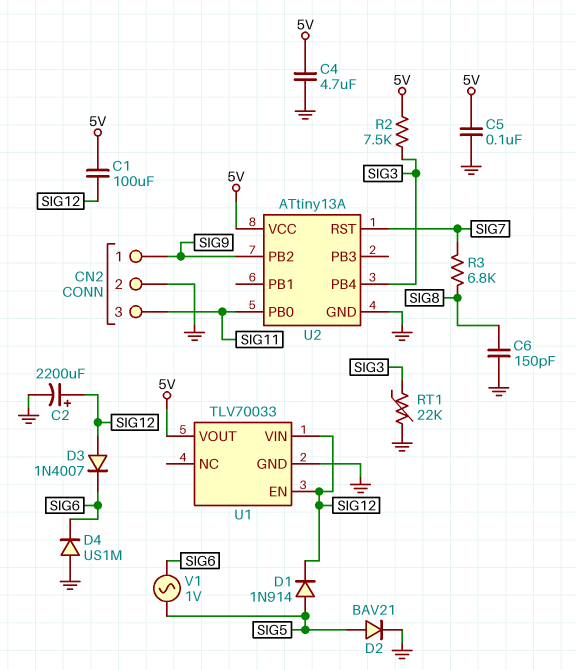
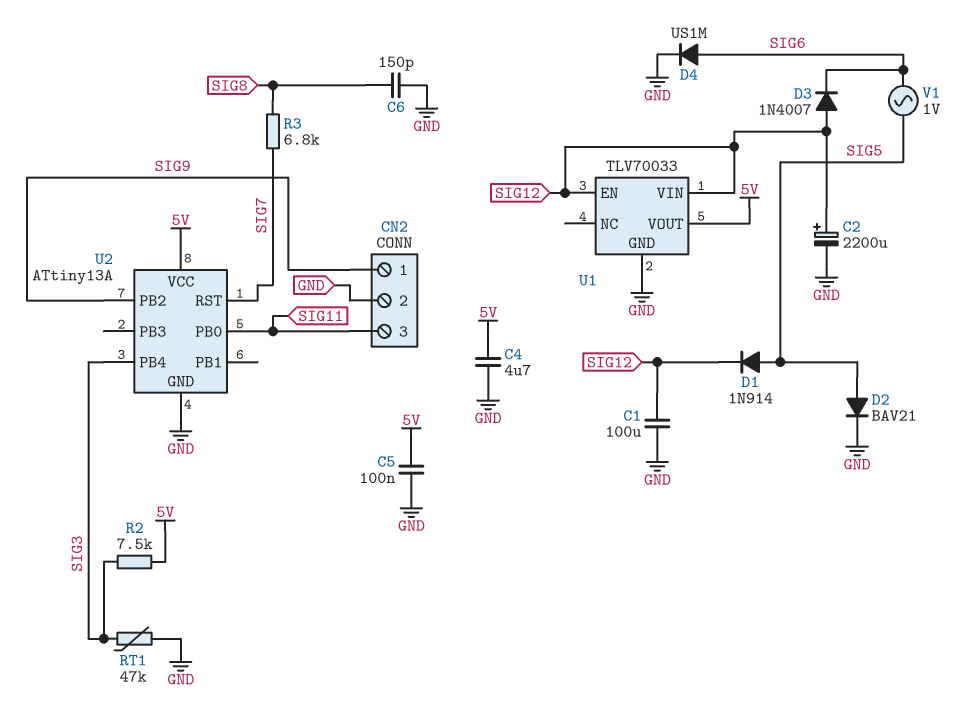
C1: 100uF (5V, SIG12) -> 100uF (GND, SIG12)
D4: diode US1M (A GND, K SIG6) -> diode US1M (A SIG6, K GND)
RT1: 22k (GND, SIG3) -> 47k (GND, SIG3)

